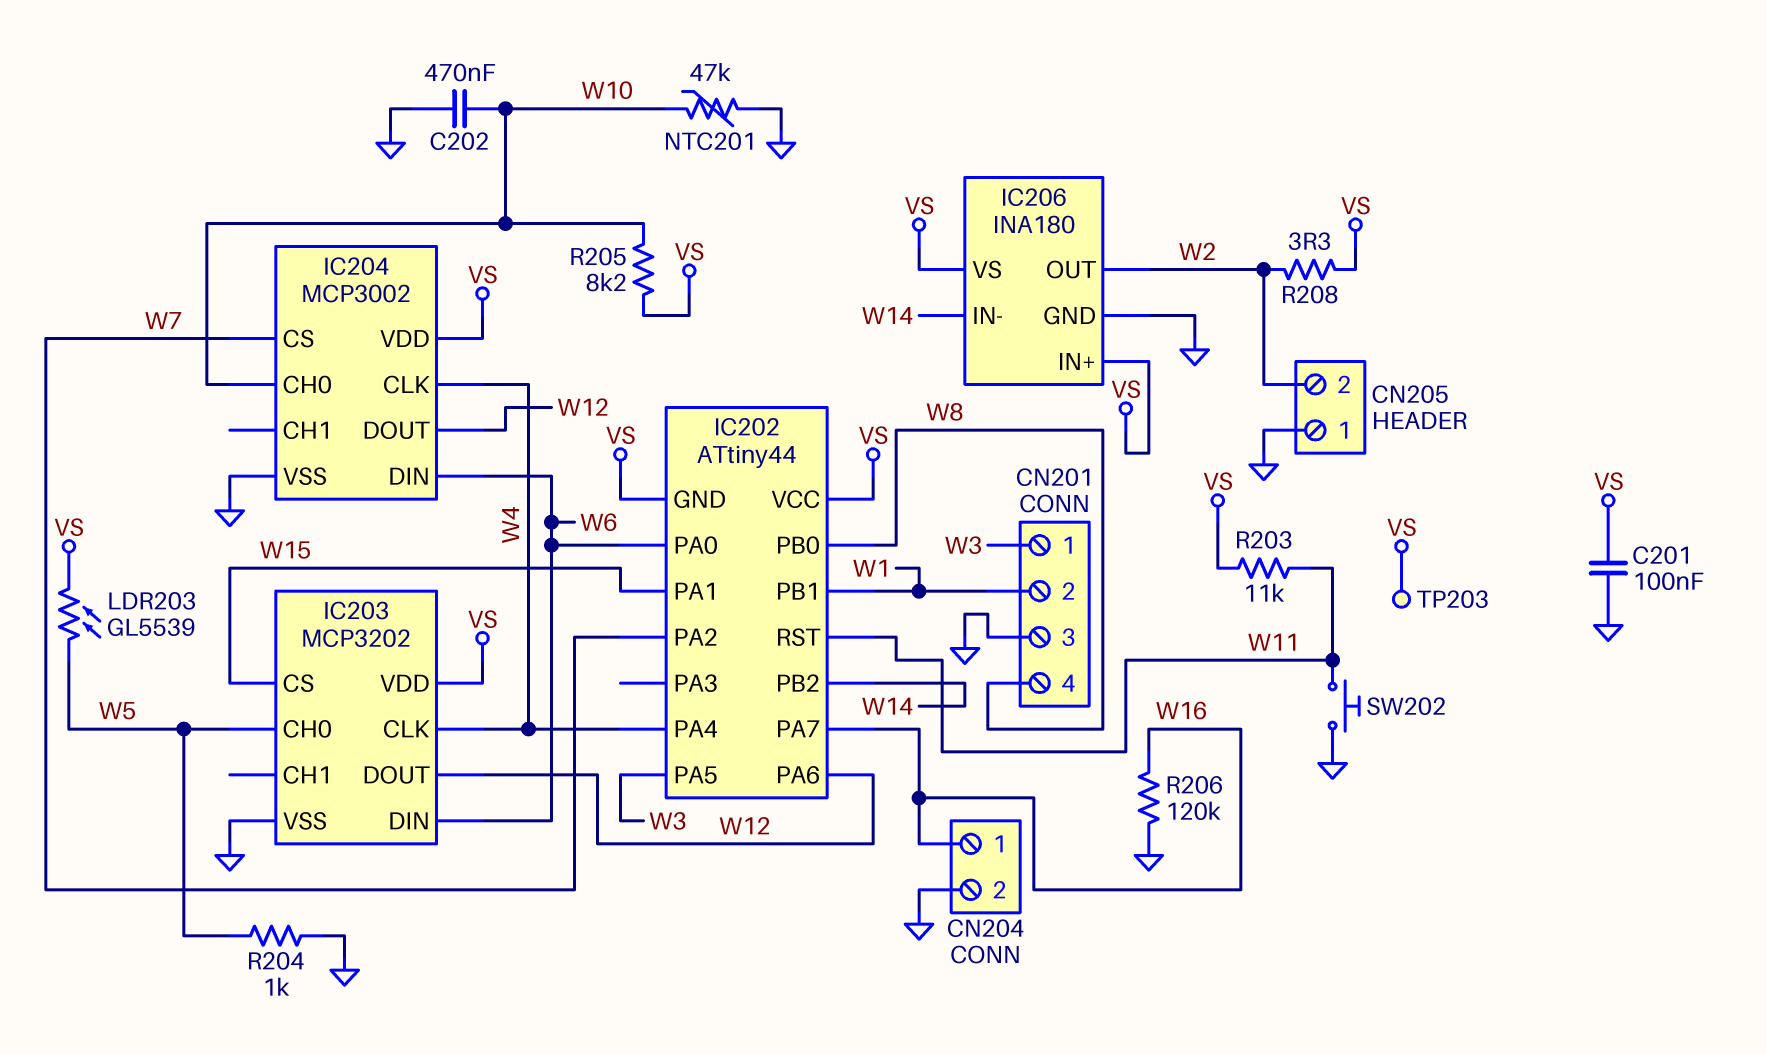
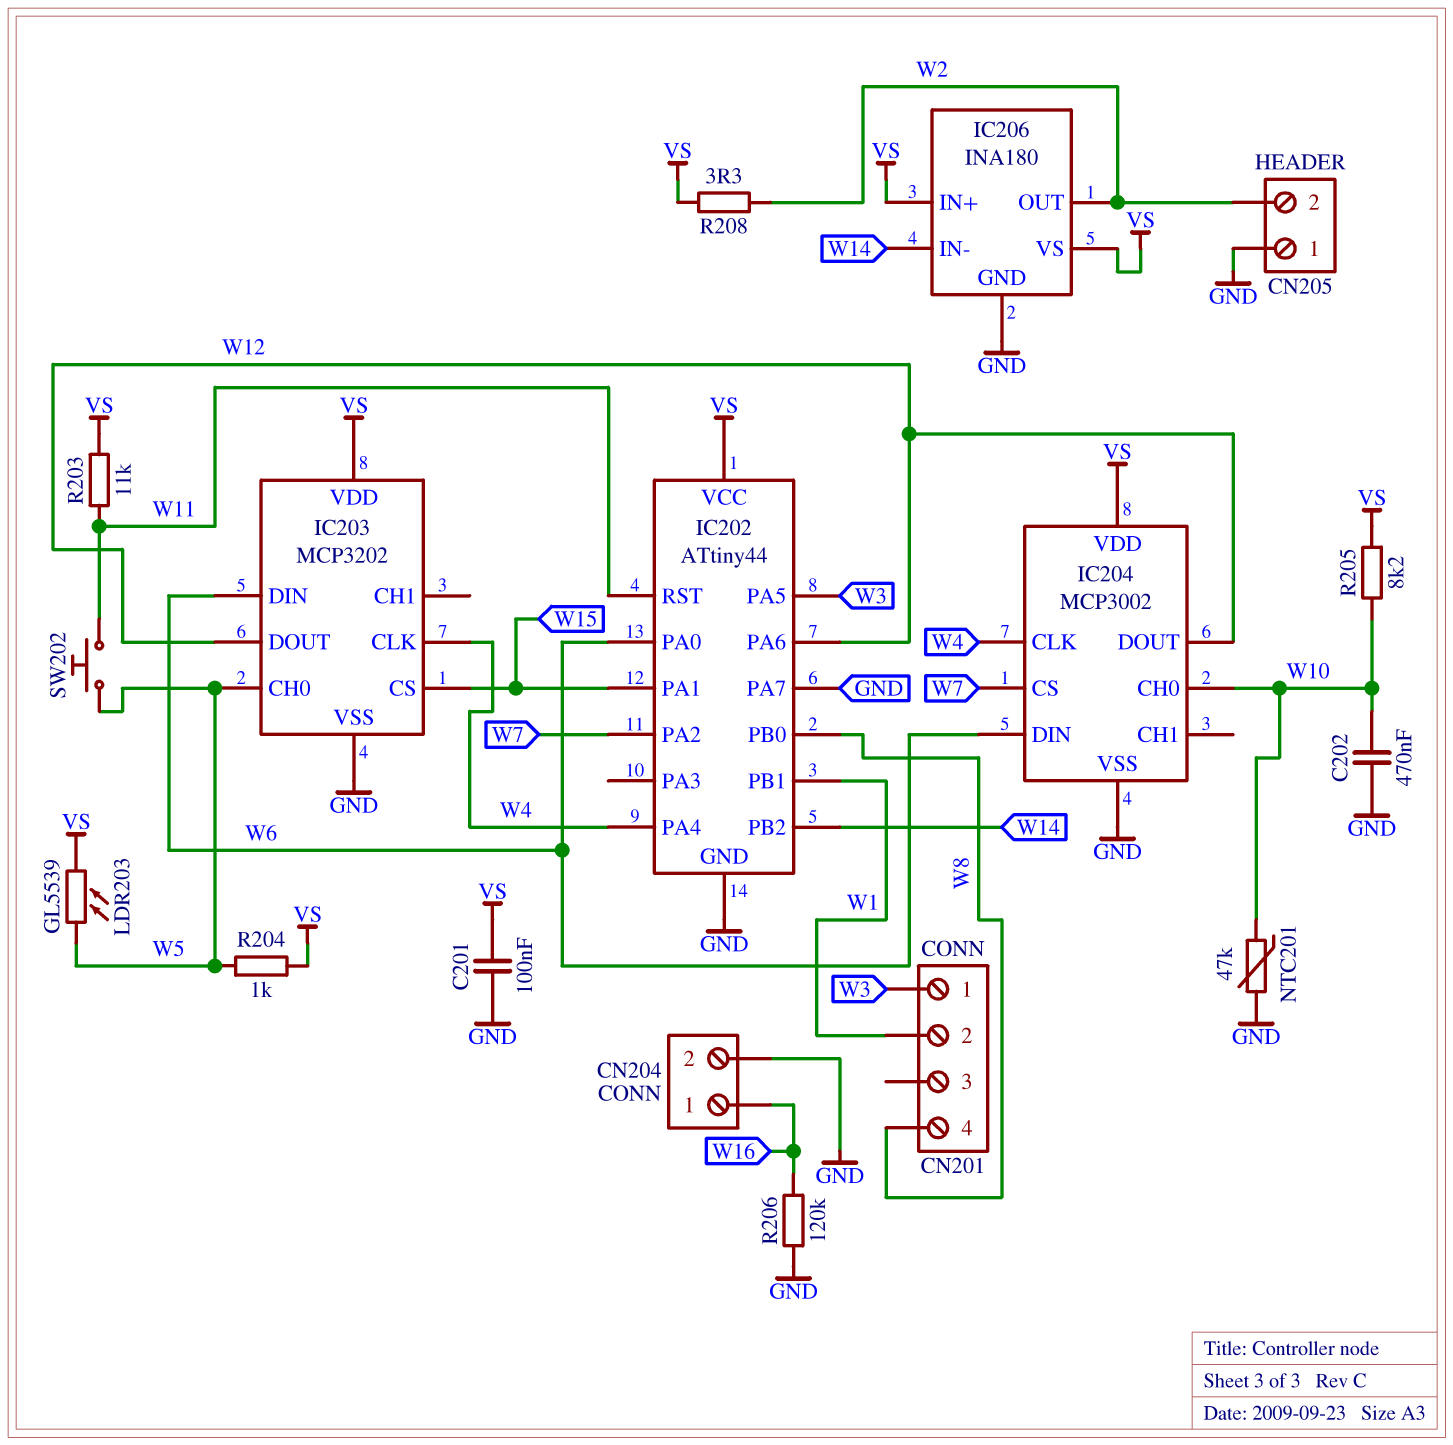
CN201 pin 3: GND -> none
IC202 pin GND: VS -> GND
IC202 pin PA7: W16 -> GND
R204: 1k (GND, W5) -> 1k (VS, W5)
SW202: button (GND, W11) -> button (W5, W11)
TP203: test point (VS) -> none

